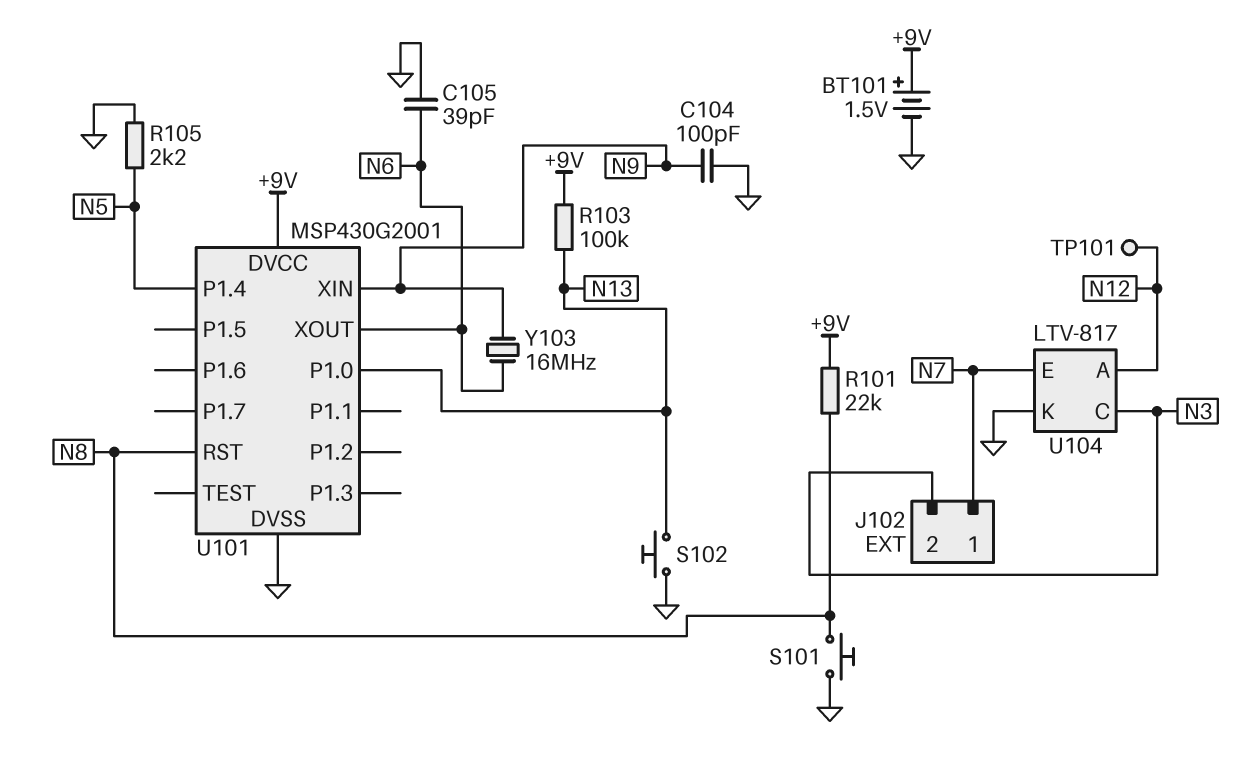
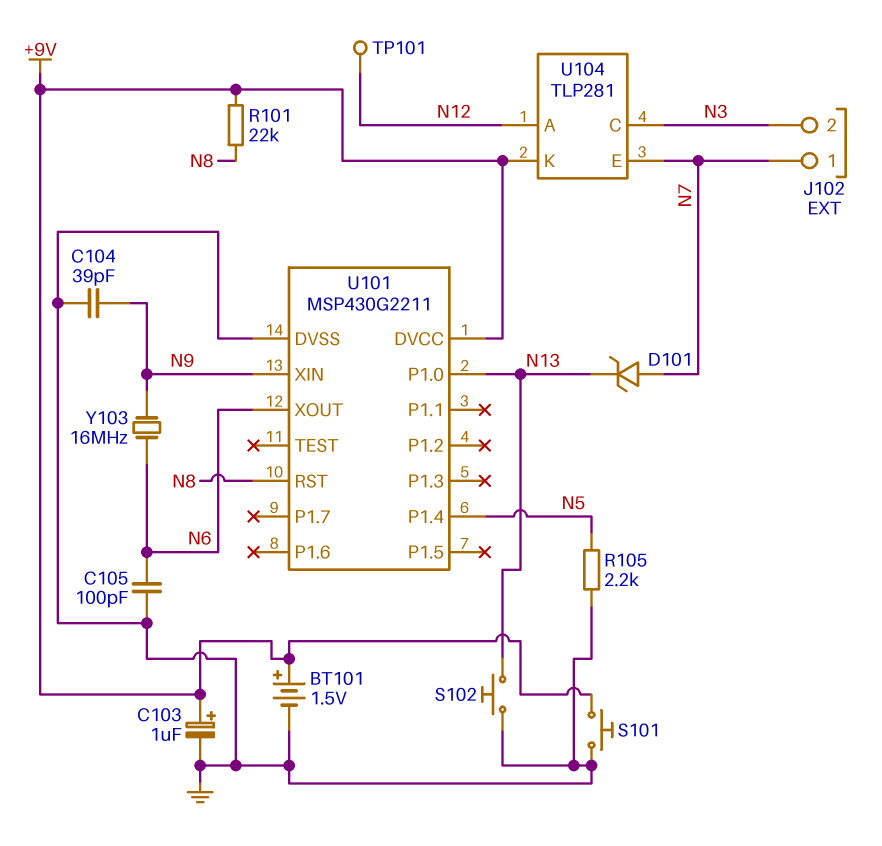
C103: none -> 1uF (plus +9V, minus GND)
C104: 100pF (GND, N9) -> 39pF (GND, N9)
C105: 39pF (GND, N6) -> 100pF (GND, N6)
D101: none -> zener (A N7, K N13)
R103: 100k (+9V, N13) -> none
S101: button (GND, N8) -> button (+9V, GND)
U101: MSP430G2001 -> MSP430G2211
U104: LTV-817 -> TLP281
U104 pin K: GND -> +9V

